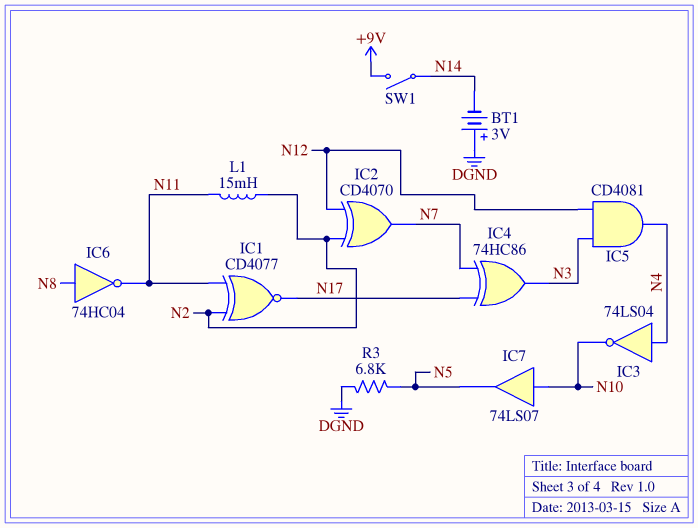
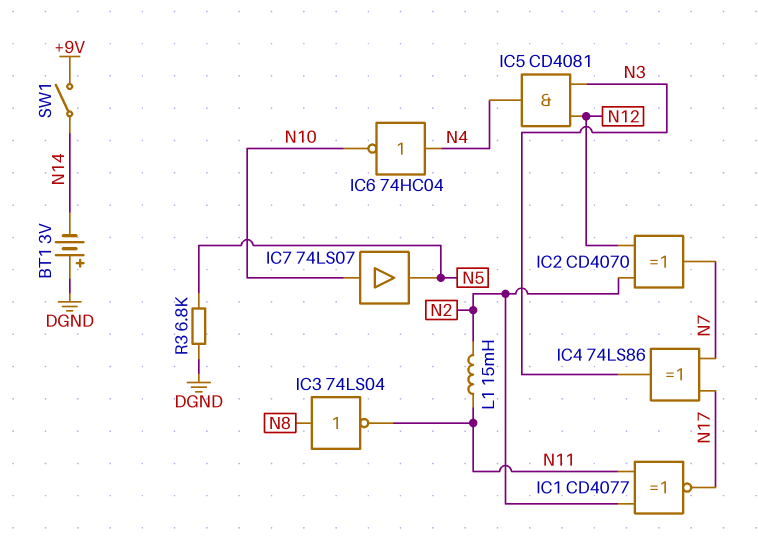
IC3: NOT 74LS04 (in N4, out N10) -> NOT 74LS04 (in N8, out N11)
IC4: XOR 74HC86 (in N7, in N17, out N3) -> XOR 74LS86 (in N7, in N17, out N3)
IC6: NOT 74HC04 (in N8, out N11) -> NOT 74HC04 (in N4, out N10)

